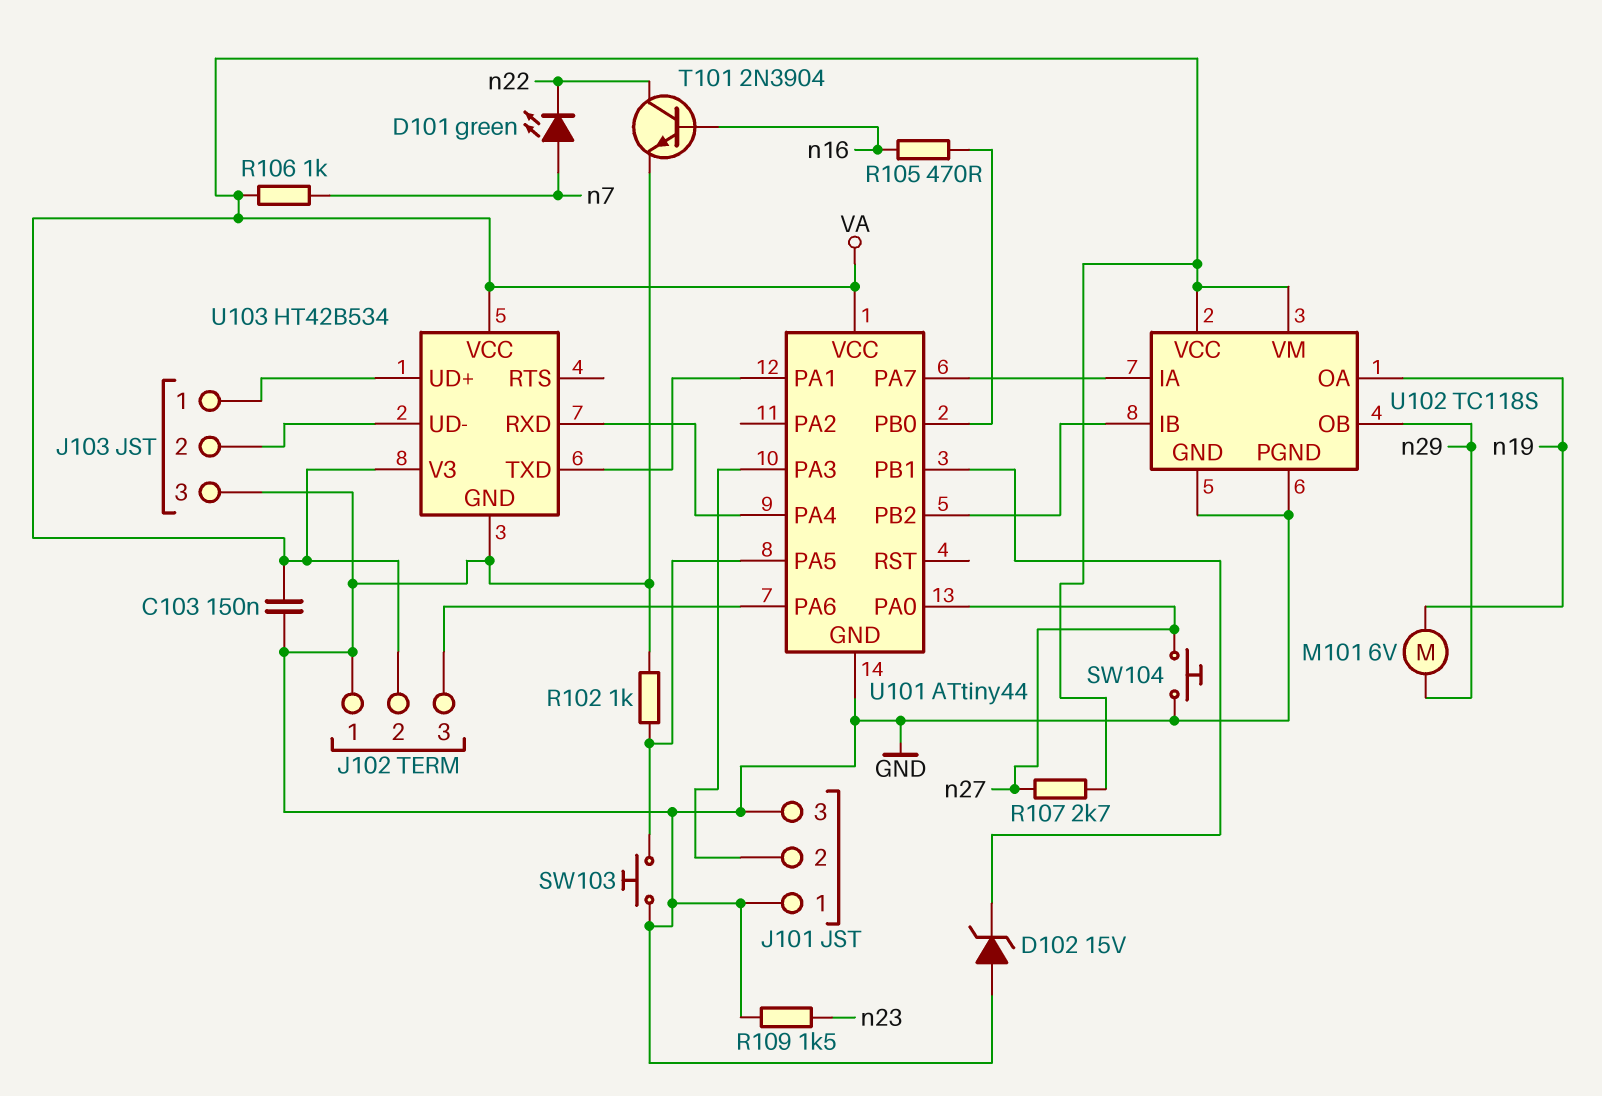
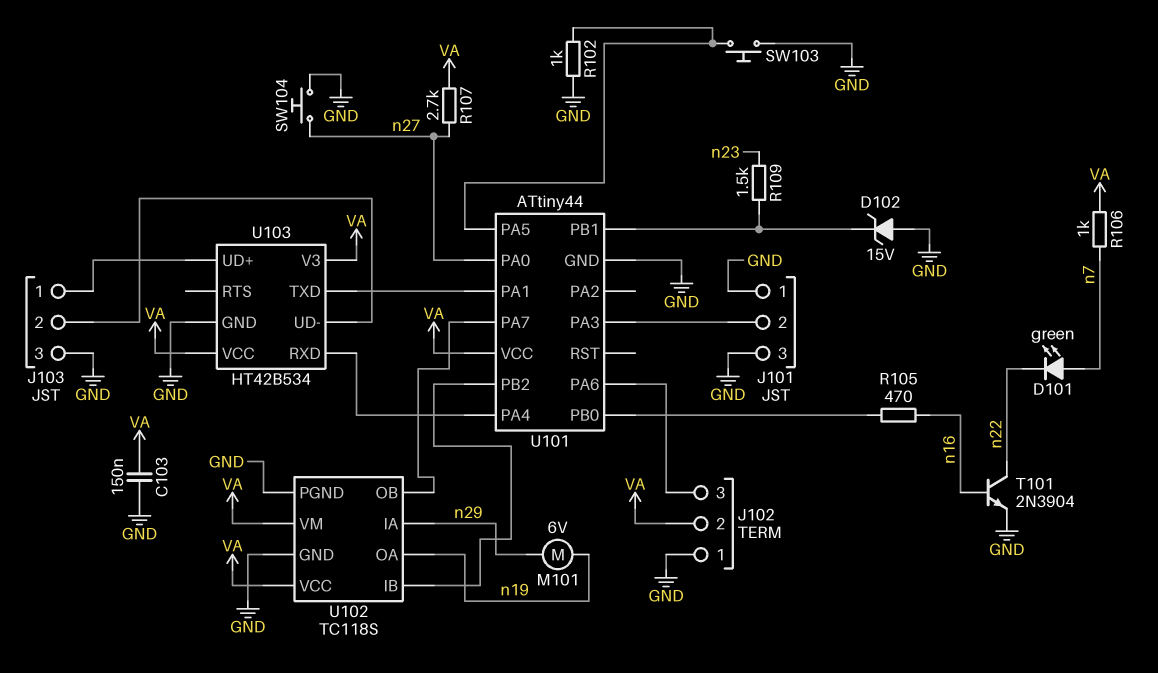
R109: 1.5k (GND, n23) -> 1.5k (U101/PB1, n23)
U102 pin IA: U101/PA7 -> n29
U102 pin OB: n29 -> U101/PA7

